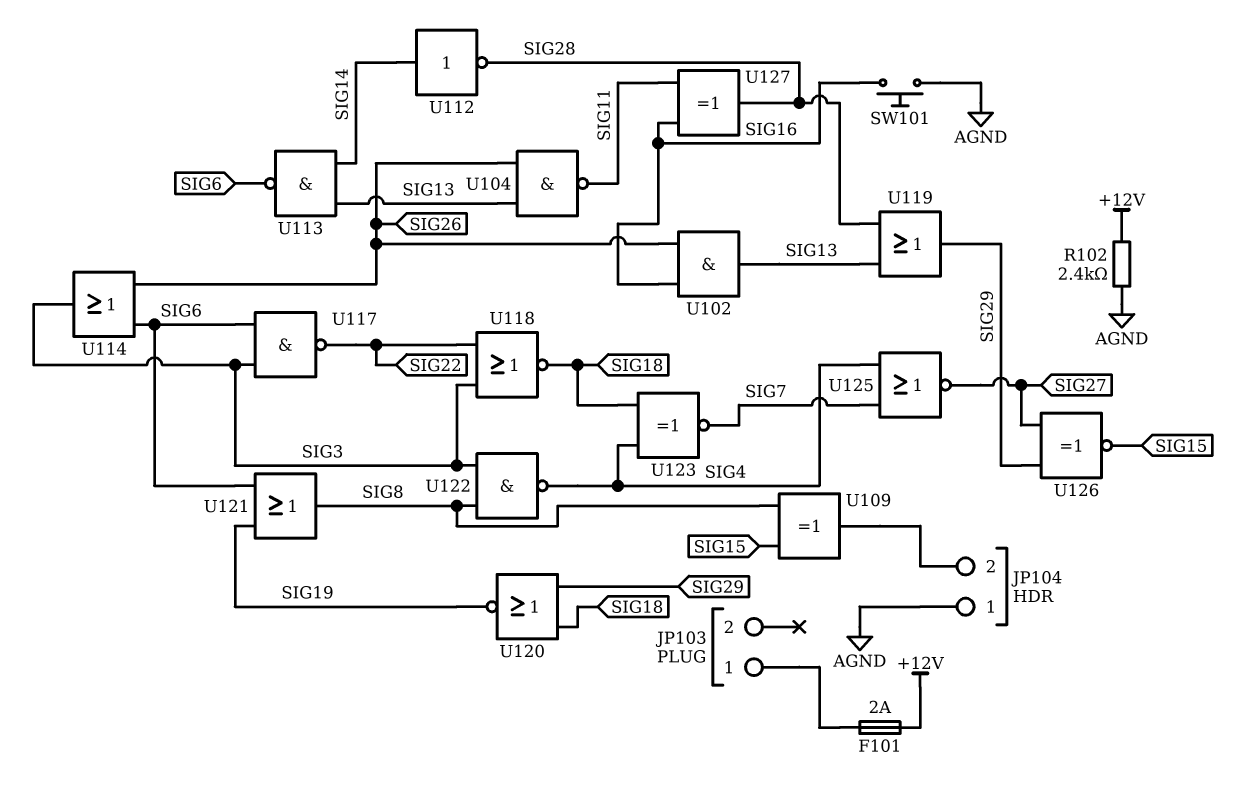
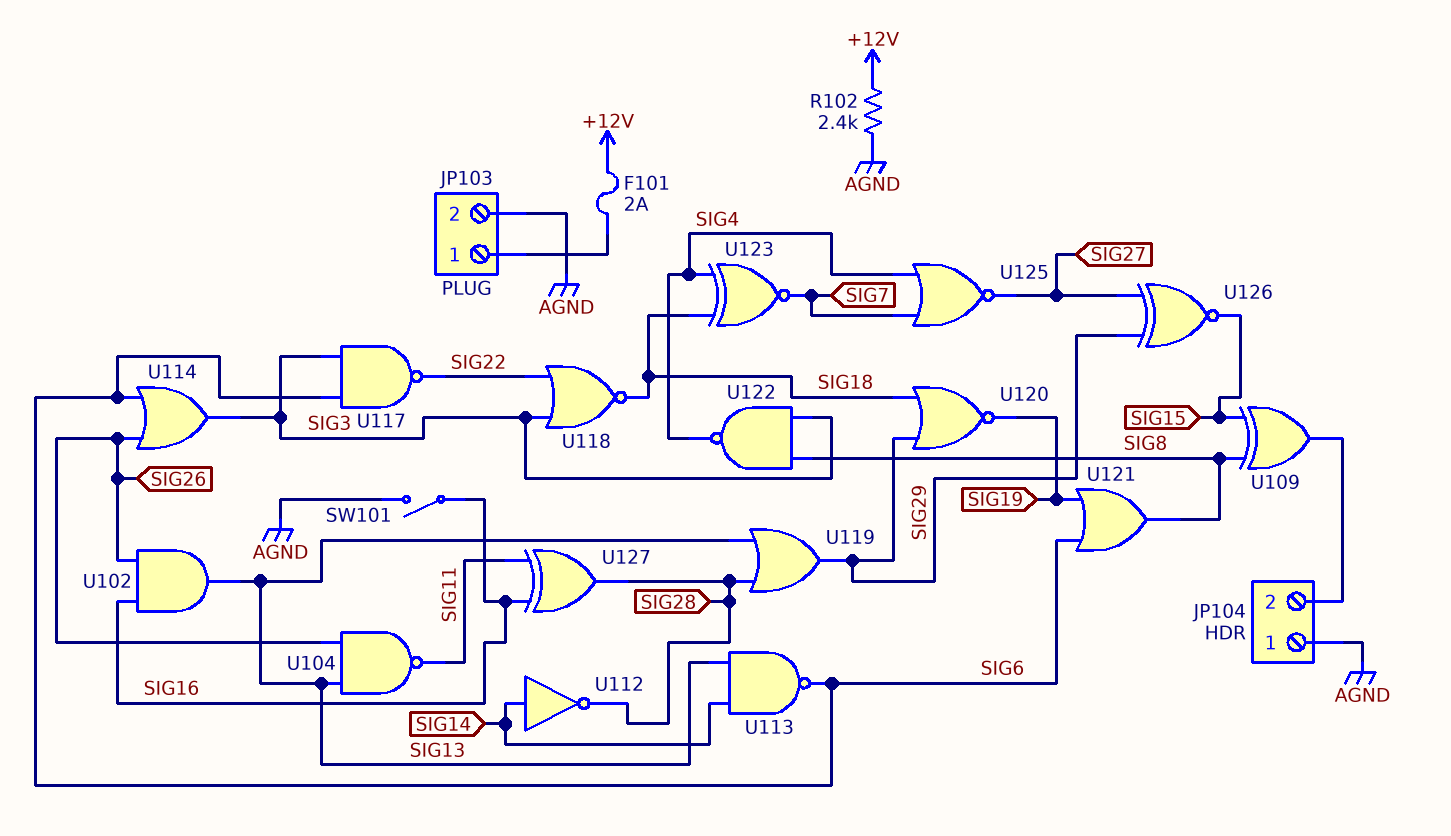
JP103 pin 2: none -> AGND
SW101: button (AGND, SIG16) -> switch (AGND, SIG16)

